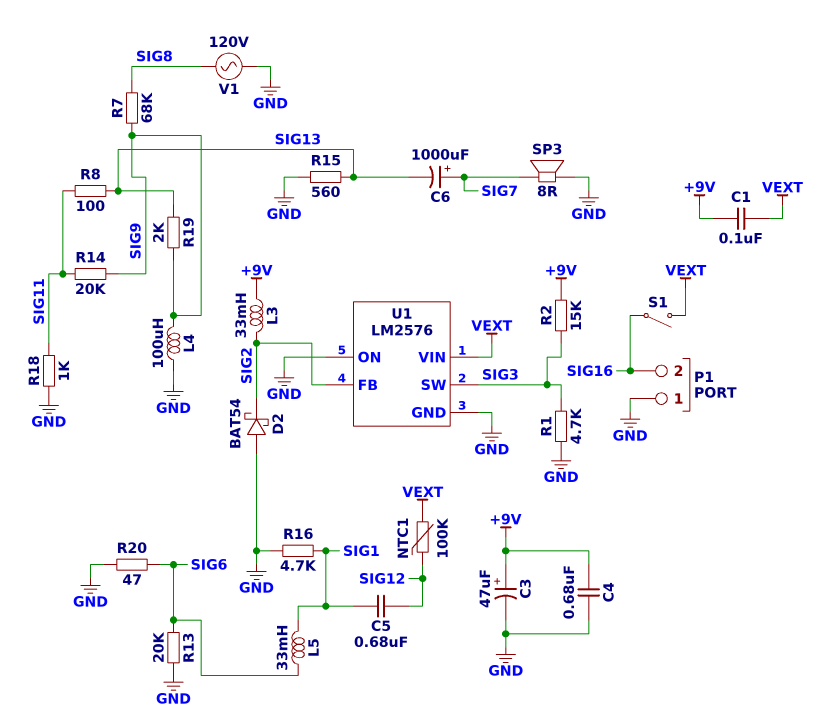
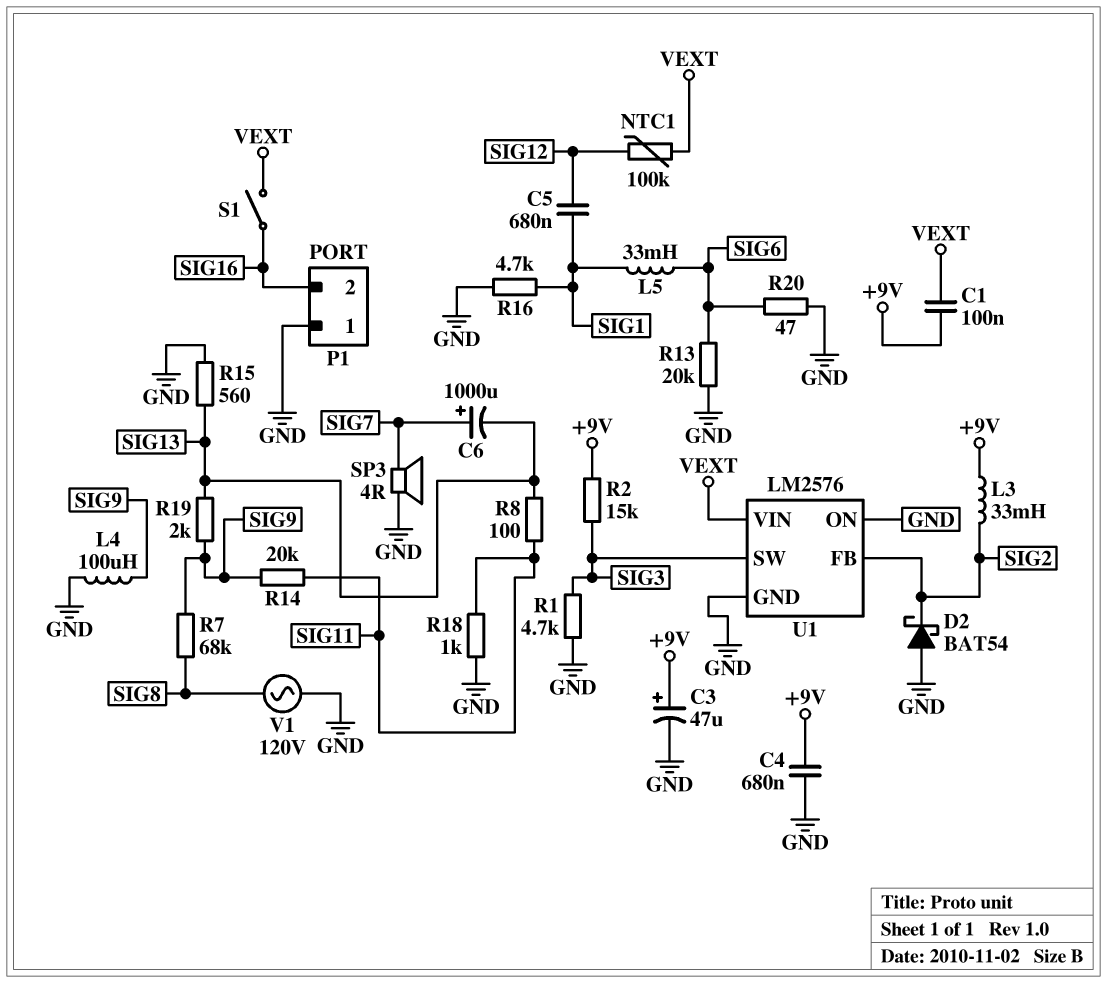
SP3: speaker 8R (GND, SIG7) -> speaker 4R (GND, SIG7)

